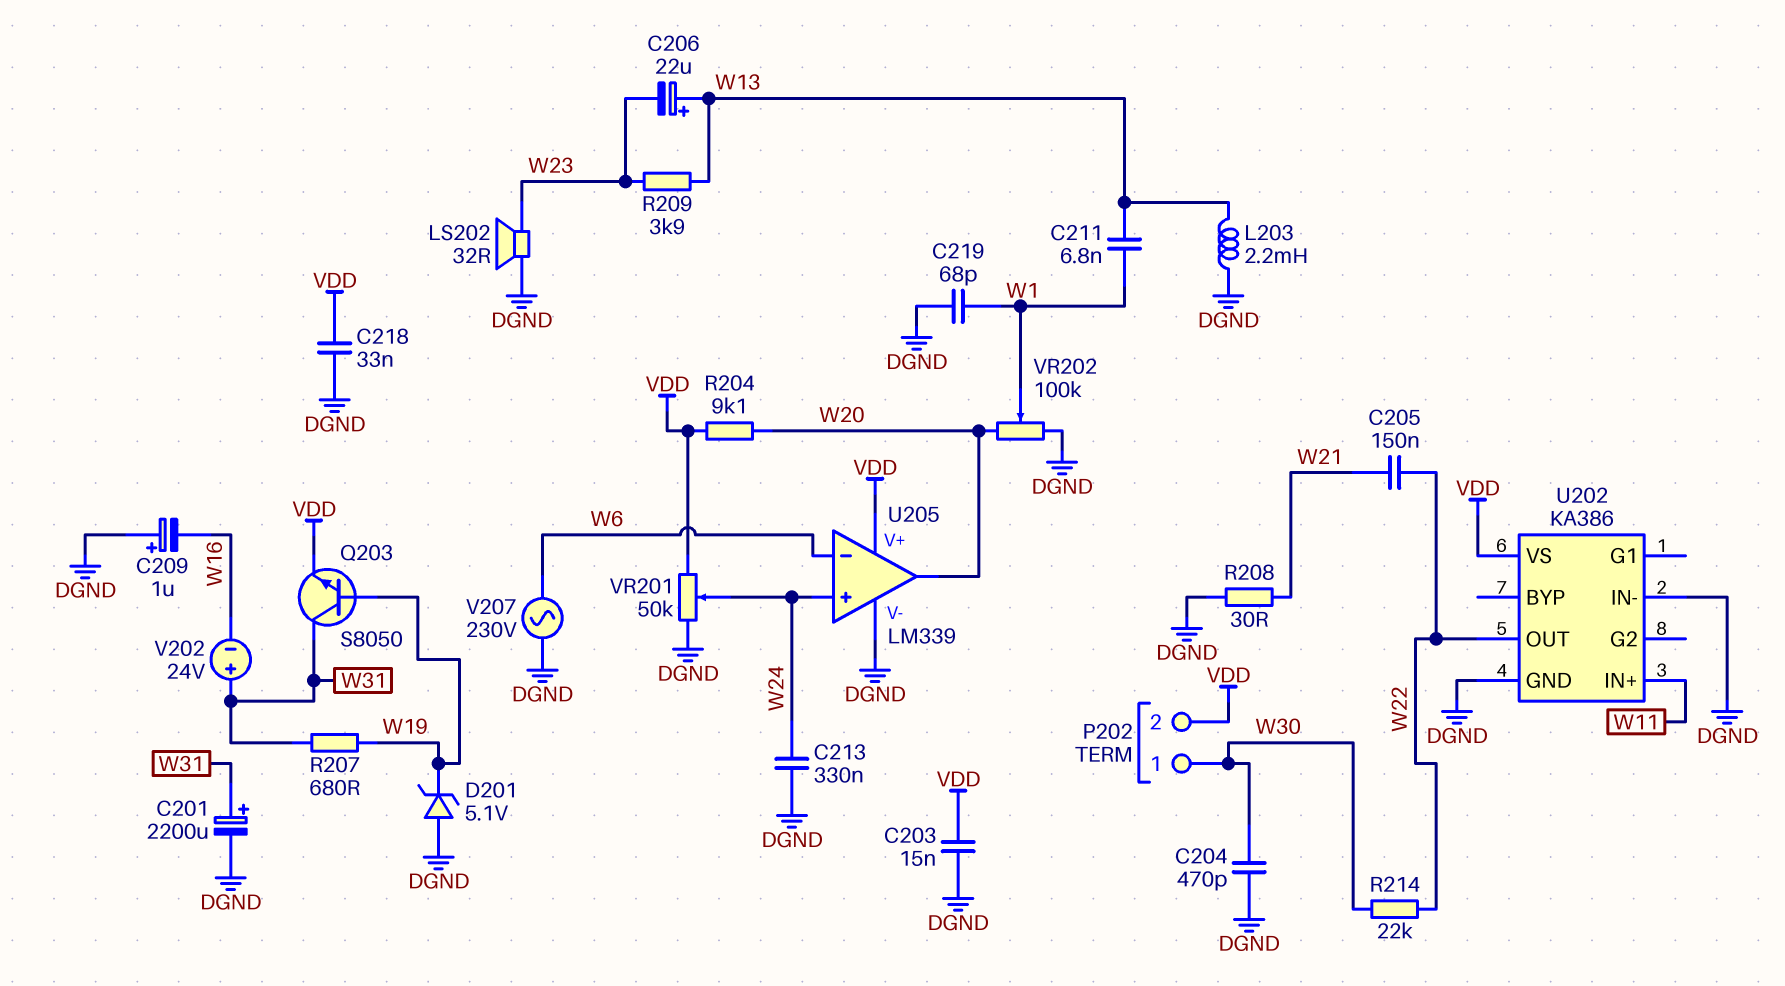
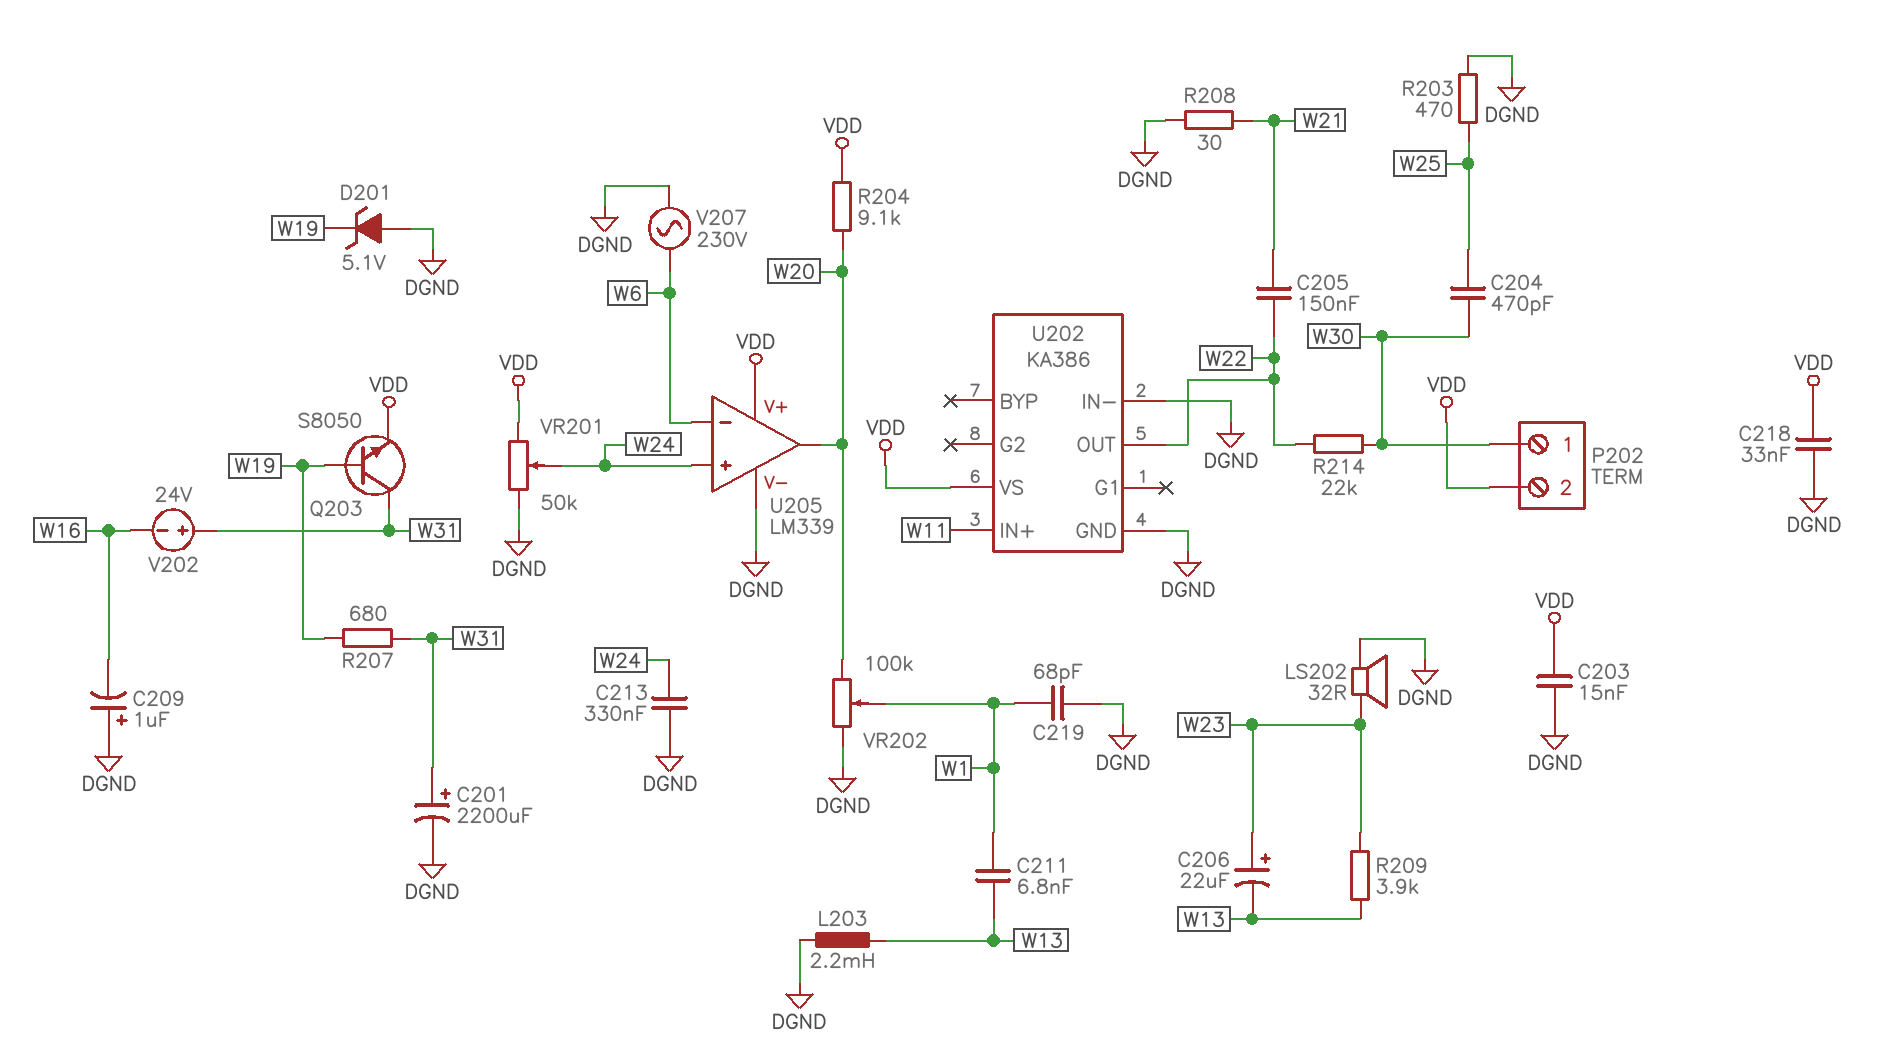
C204: 470pF (DGND, W30) -> 470pF (W25, W30)
C206: 22uF (plus W13, minus W23) -> 22uF (plus W23, minus W13)
R203: none -> 470 (DGND, W25)

